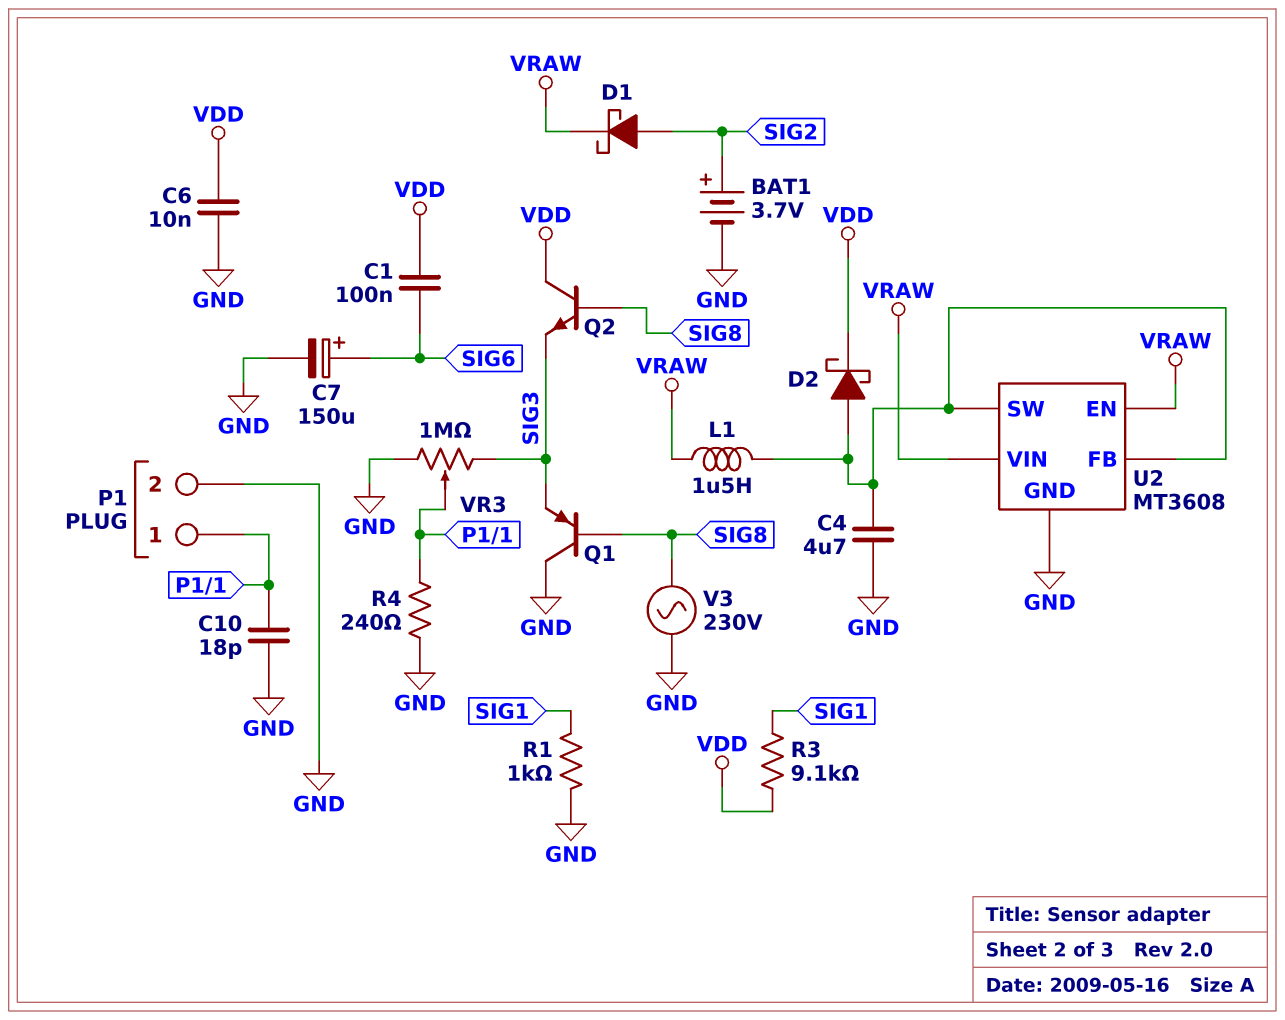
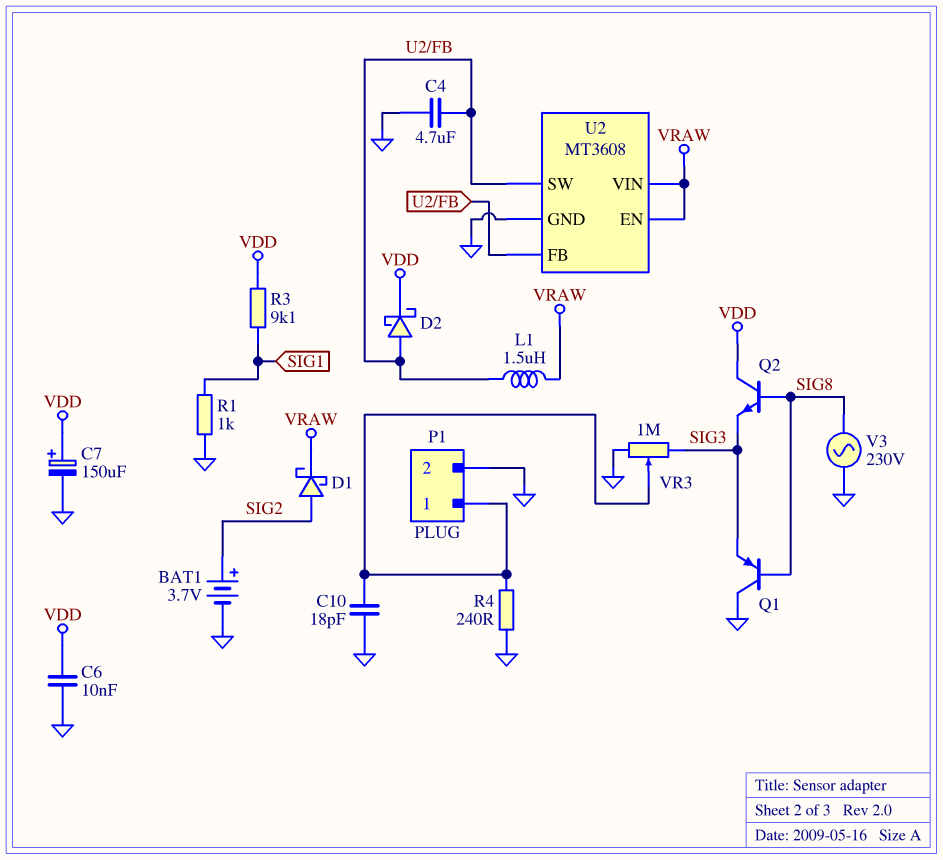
C1: 100nF (SIG6, VDD) -> none
C7: 150uF (plus SIG6, minus GND) -> 150uF (plus VDD, minus GND)

